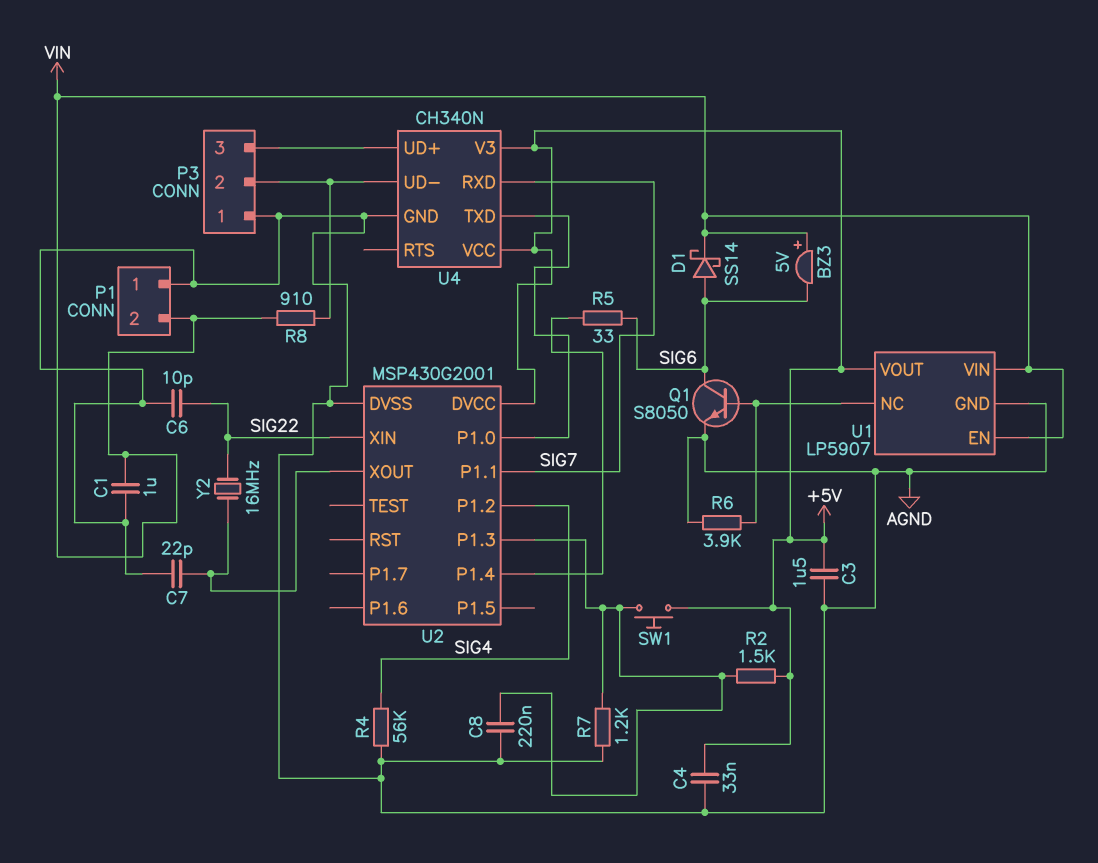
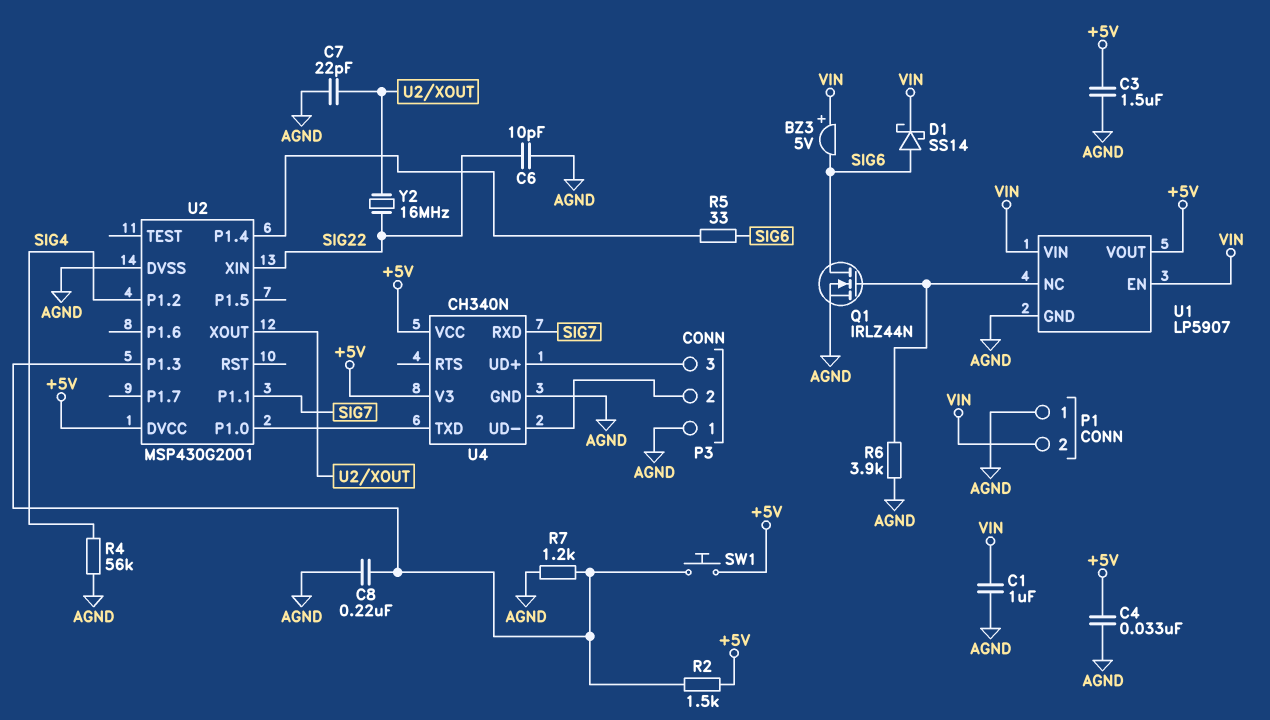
Q1: NPN S8050 (B U1/NC, C SIG6, E AGND) -> NMOS IRLZ44N (G U1/NC, D SIG6, S AGND)
R8: 910 (P3/2, VIN) -> none

